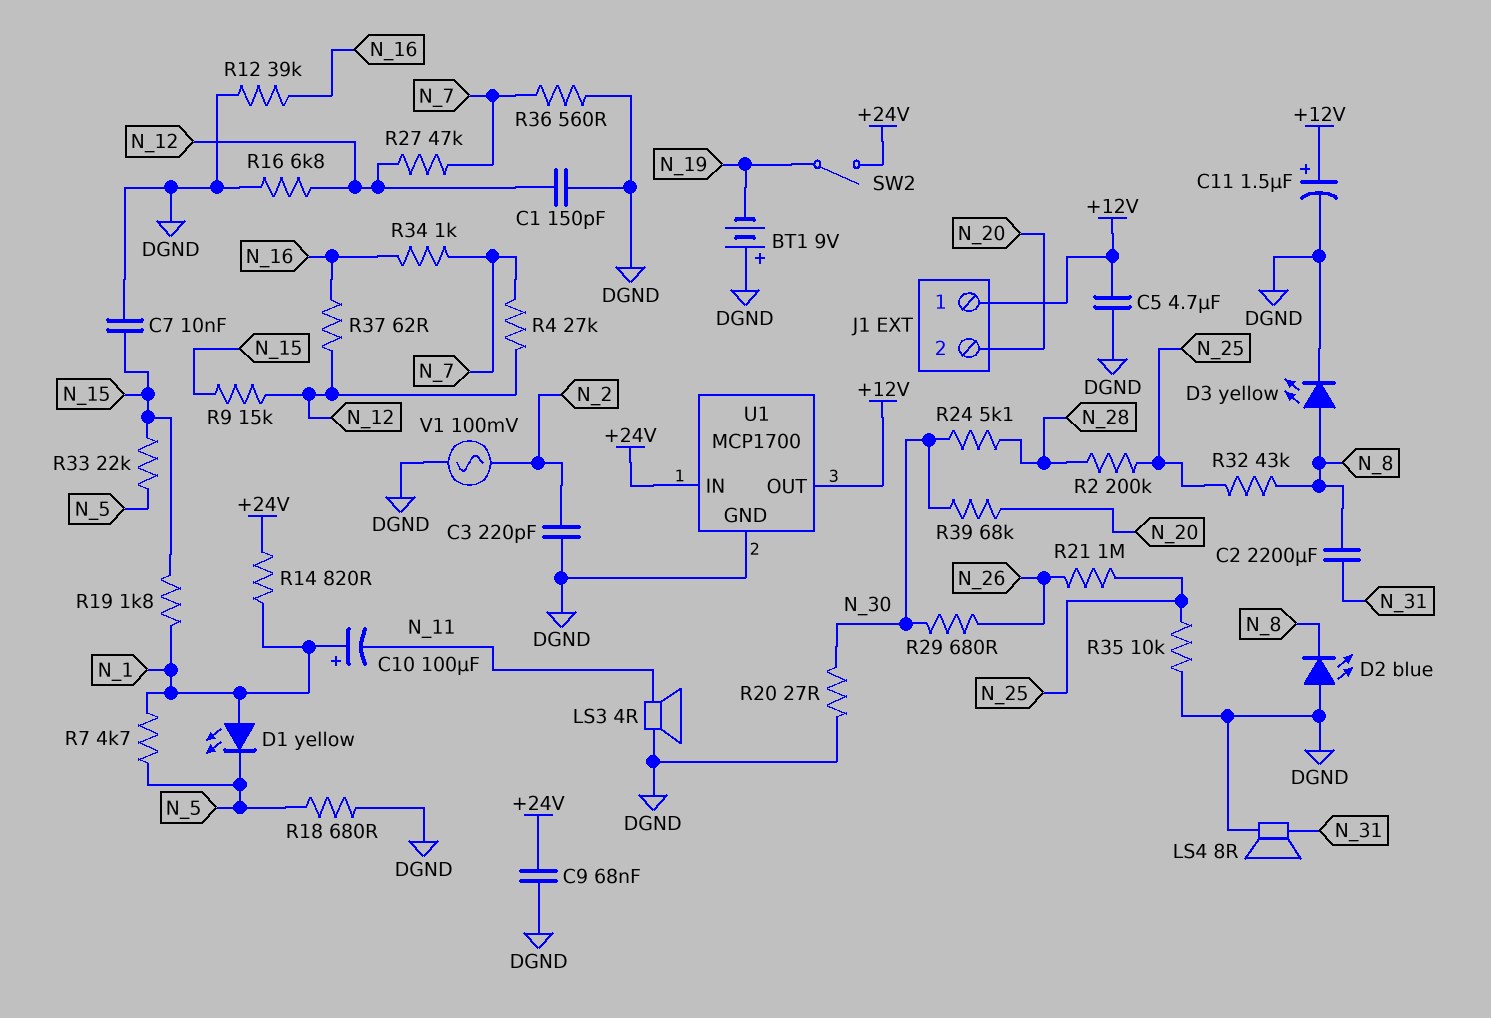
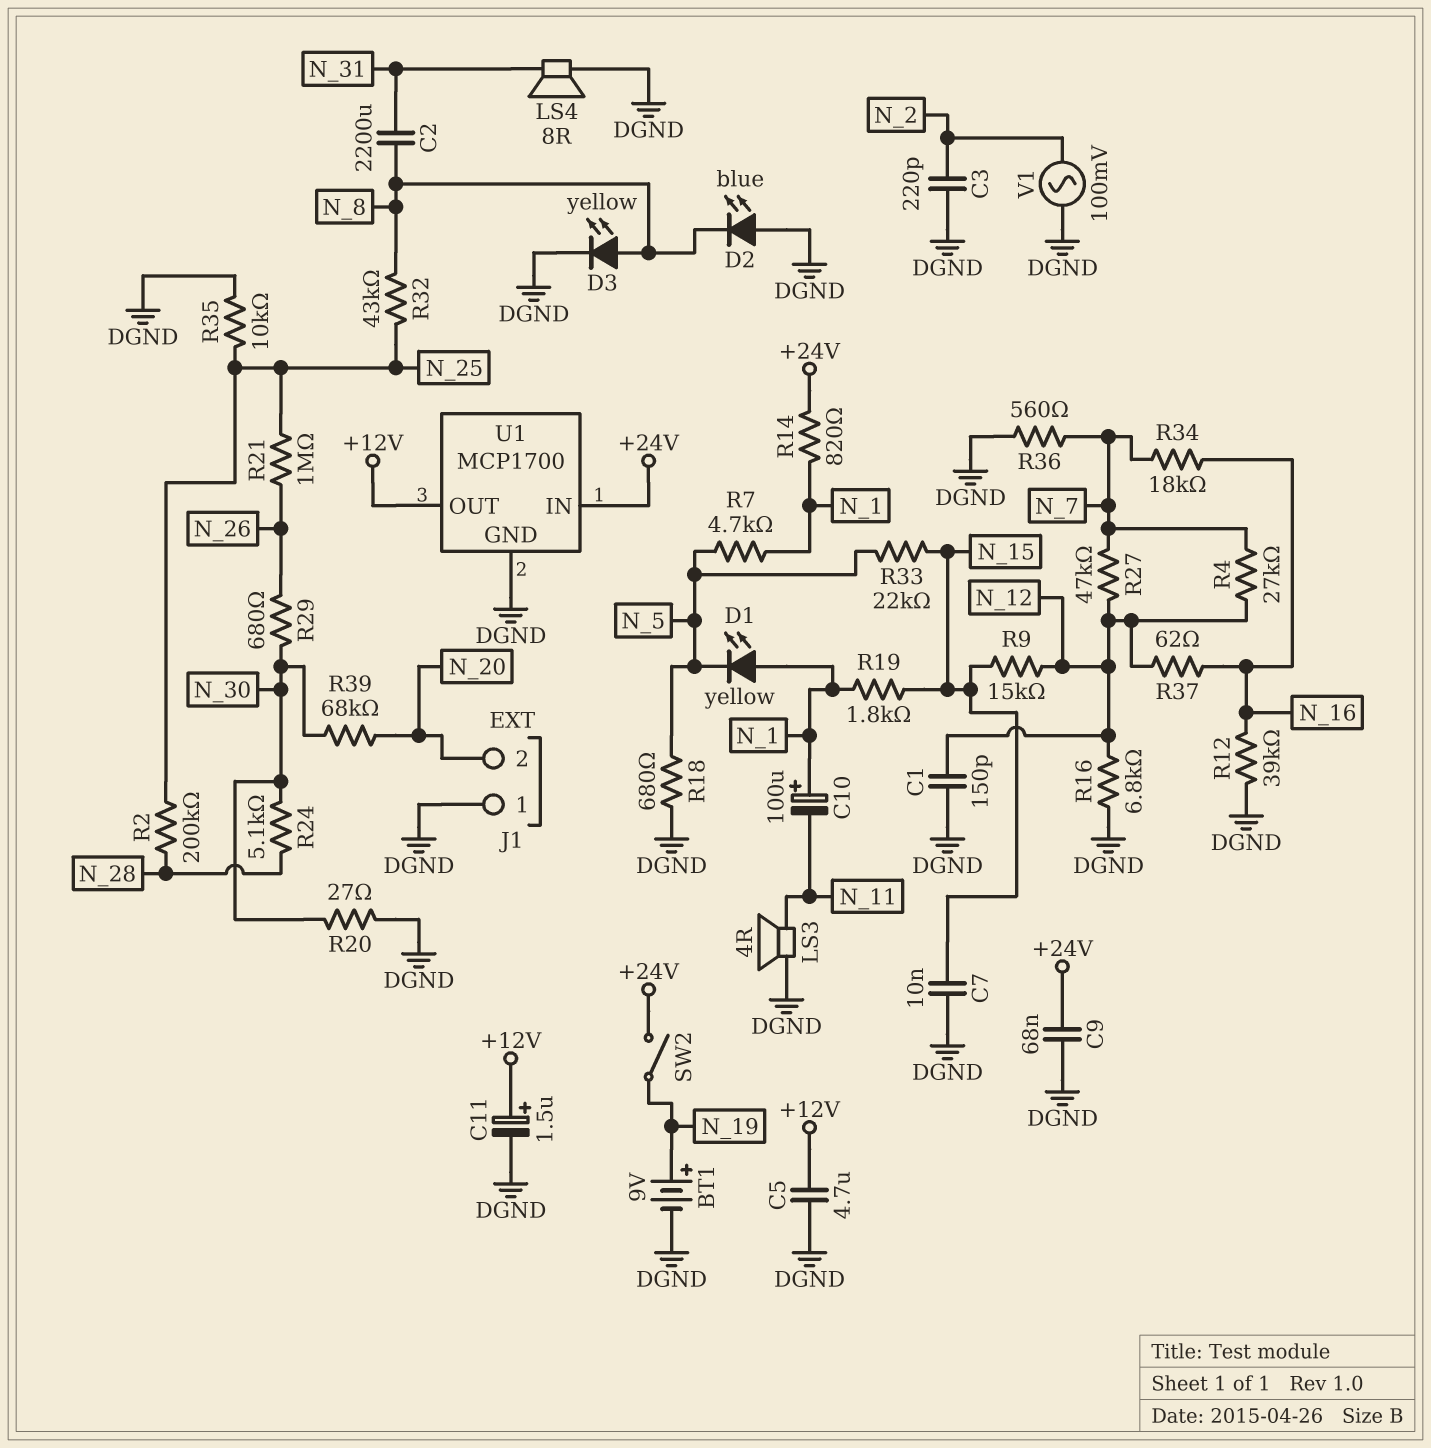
BT1: 9V (plus DGND, minus N_19) -> 9V (plus N_19, minus DGND)
J1 pin 1: +12V -> DGND
R34: 1k (N_7, N_16) -> 18k (N_7, N_16)

